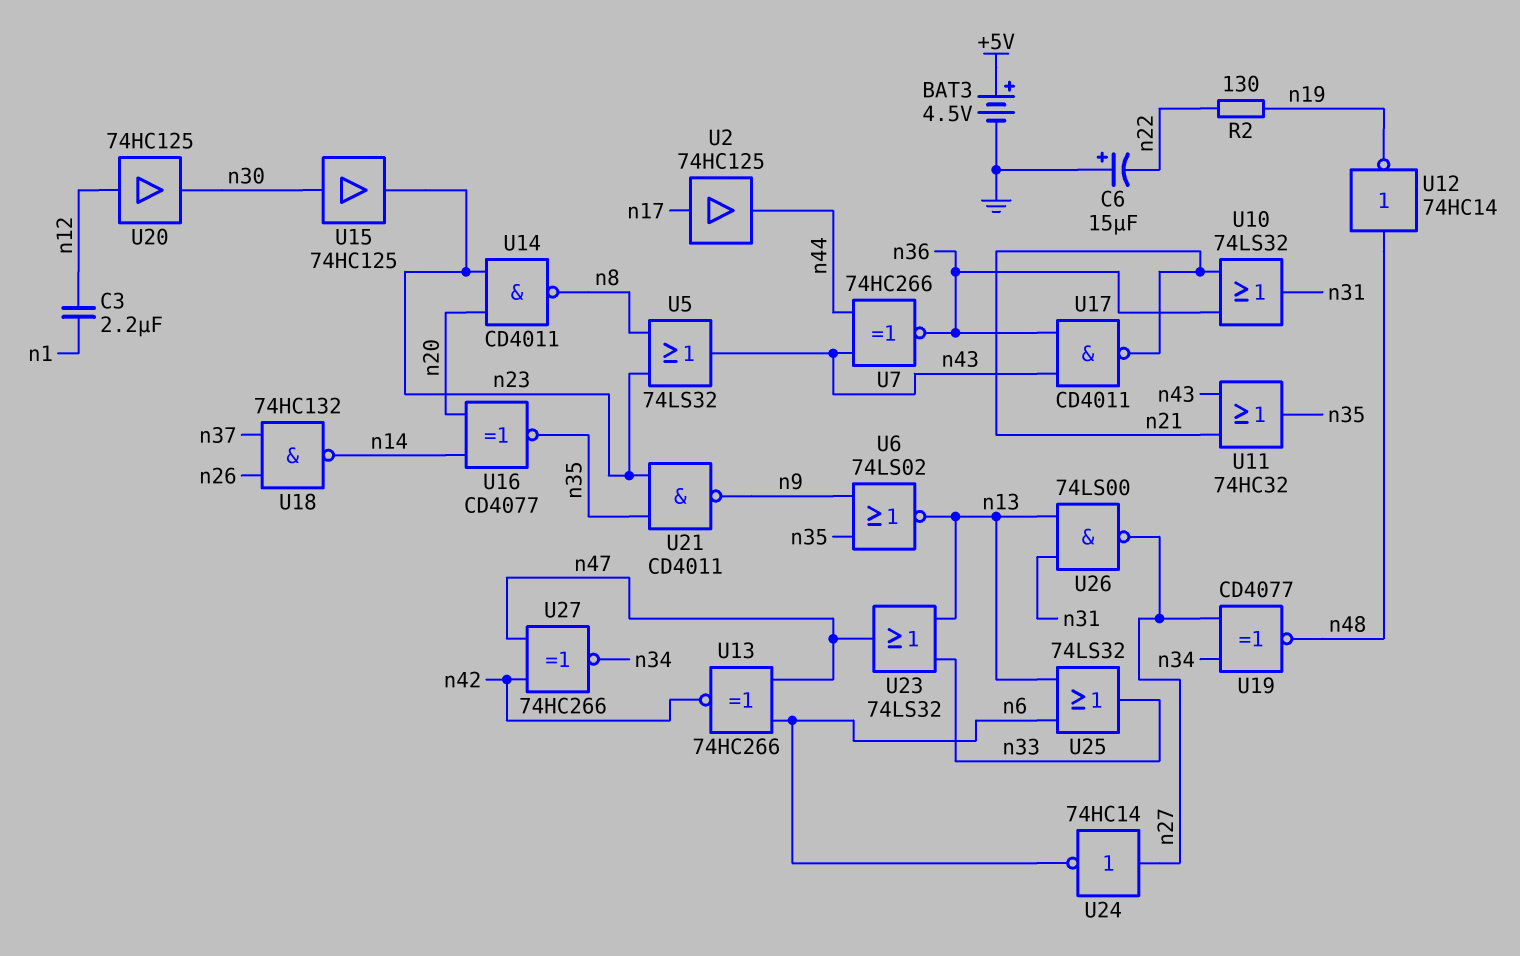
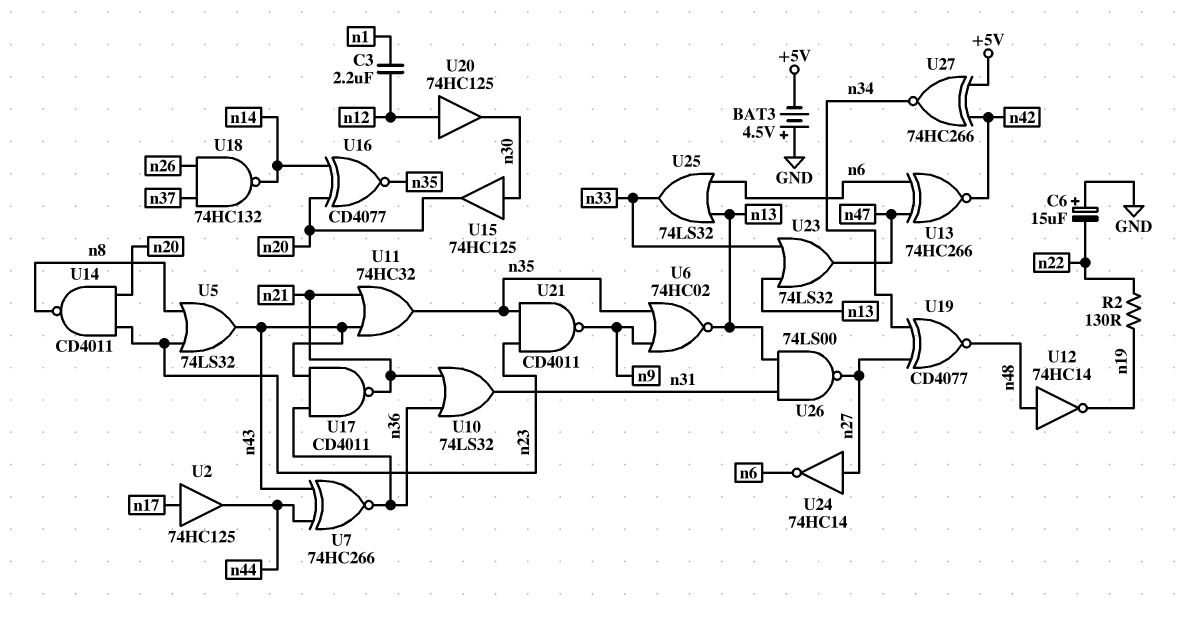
BAT3: 4.5V (plus +5V, minus GND) -> 4.5V (plus GND, minus +5V)
U6: NOR 74LS02 (in n9, in n35, out n13) -> NOR 74HC02 (in n9, in n35, out n13)
U15: buffer 74HC125 (in n30, out n23) -> buffer 74HC125 (in n30, out n20)
U27: XNOR 74HC266 (in n42, in n47, out n34) -> XNOR 74HC266 (in +5V, in n42, out n34)

